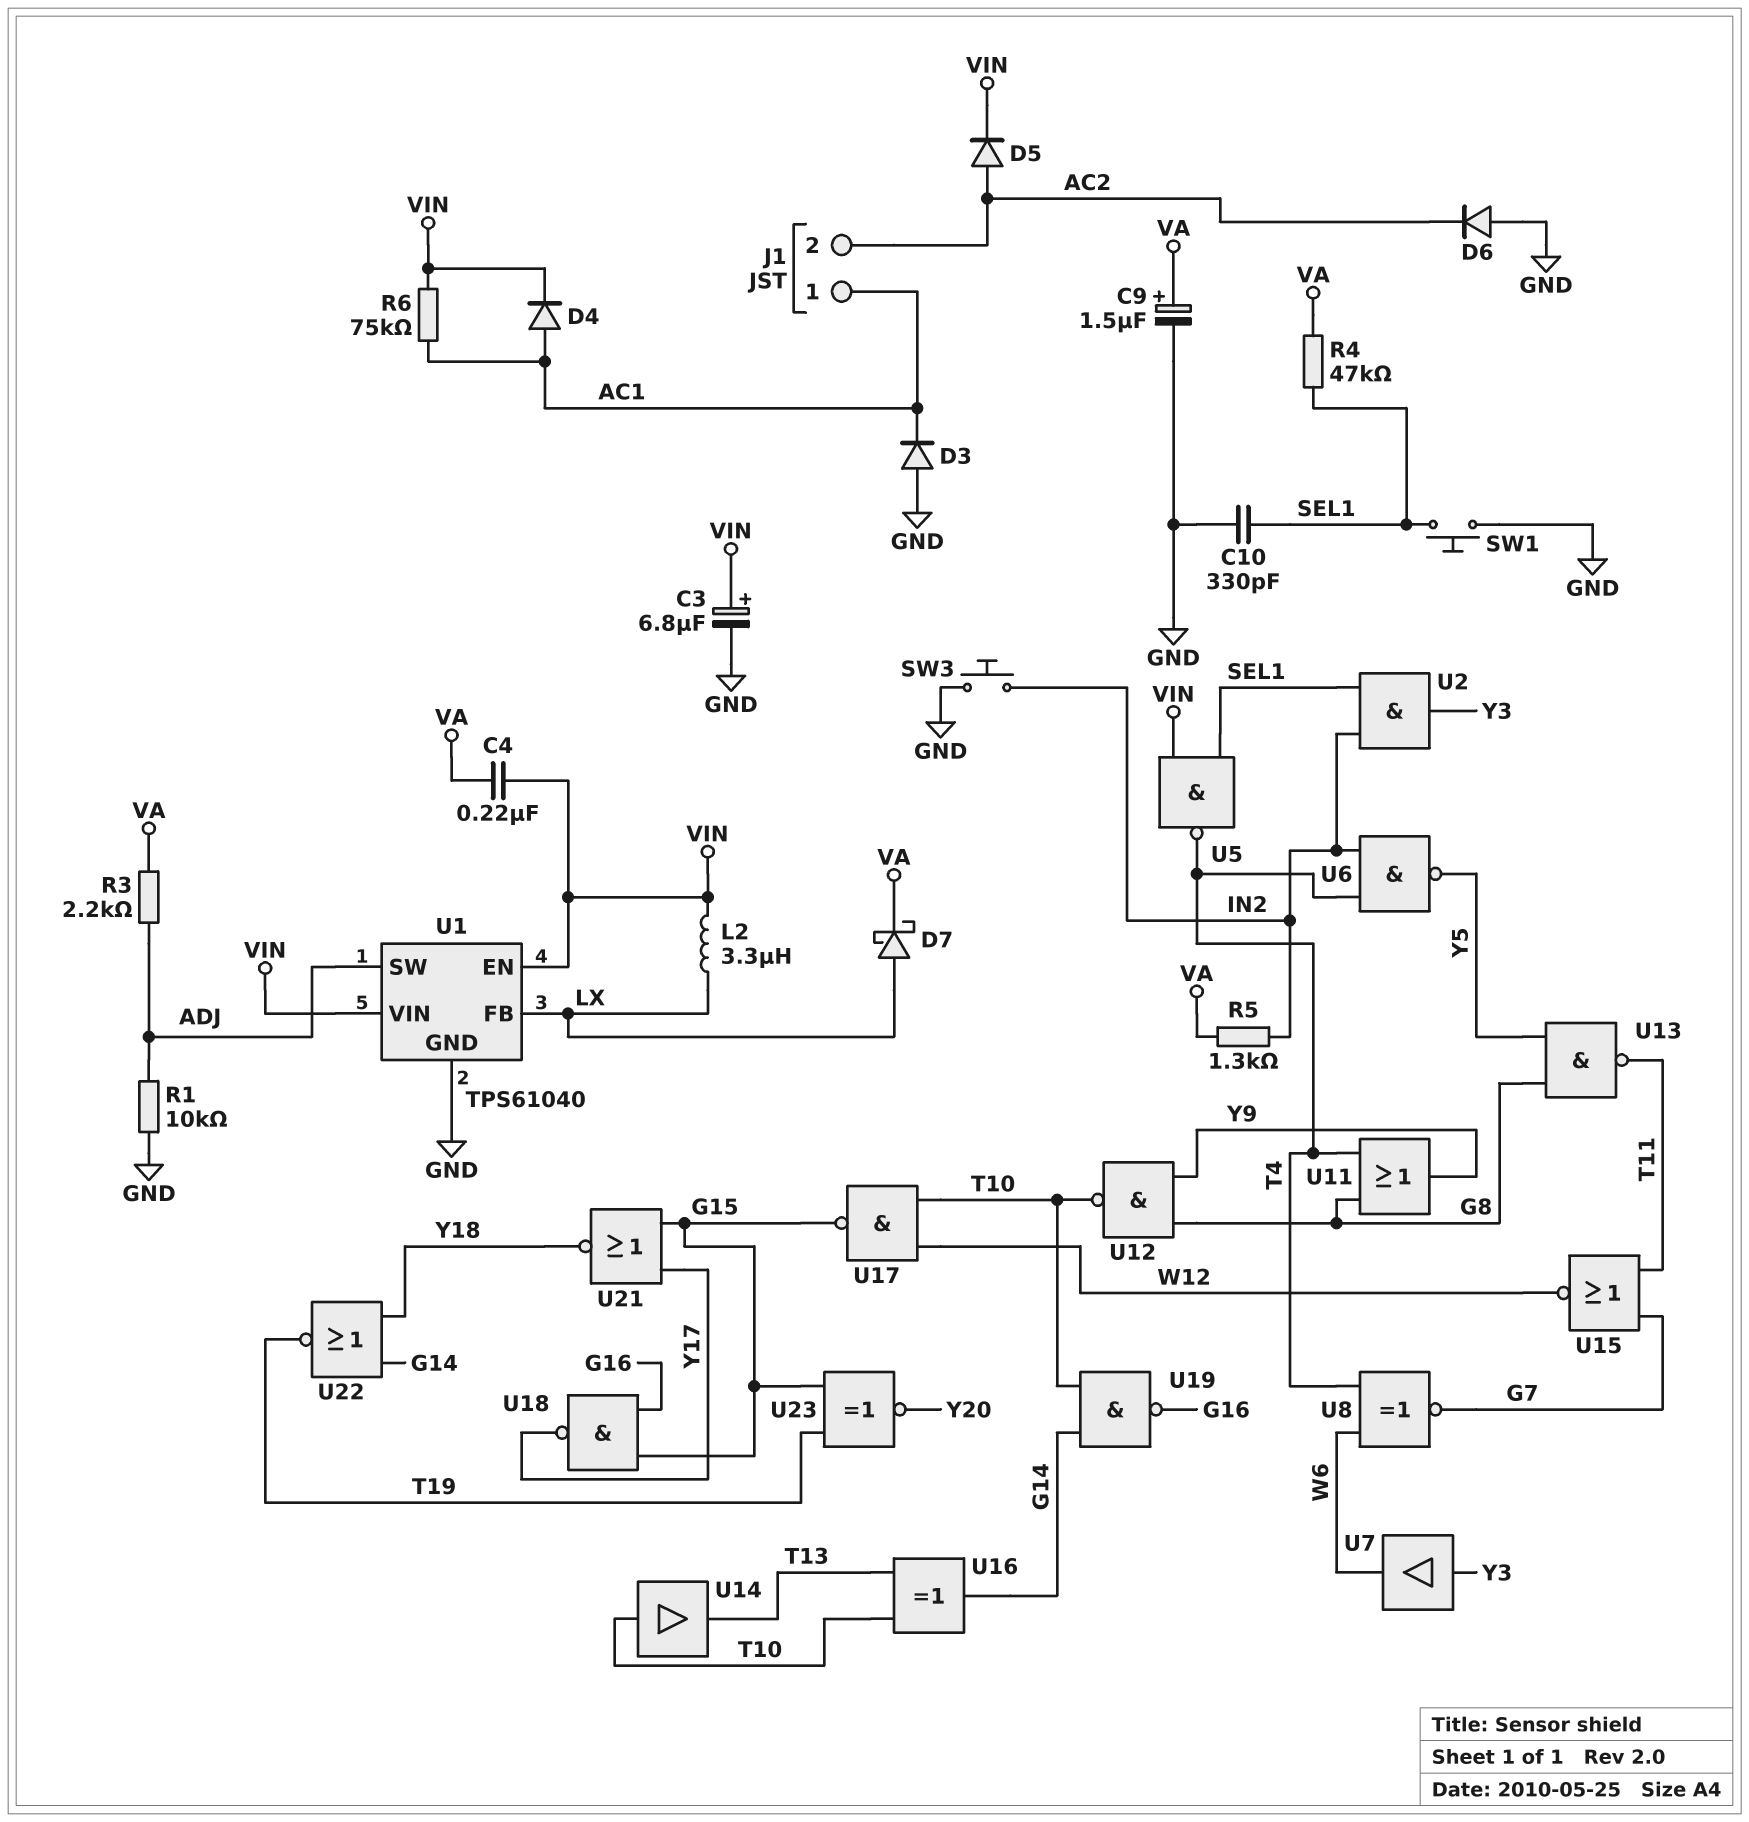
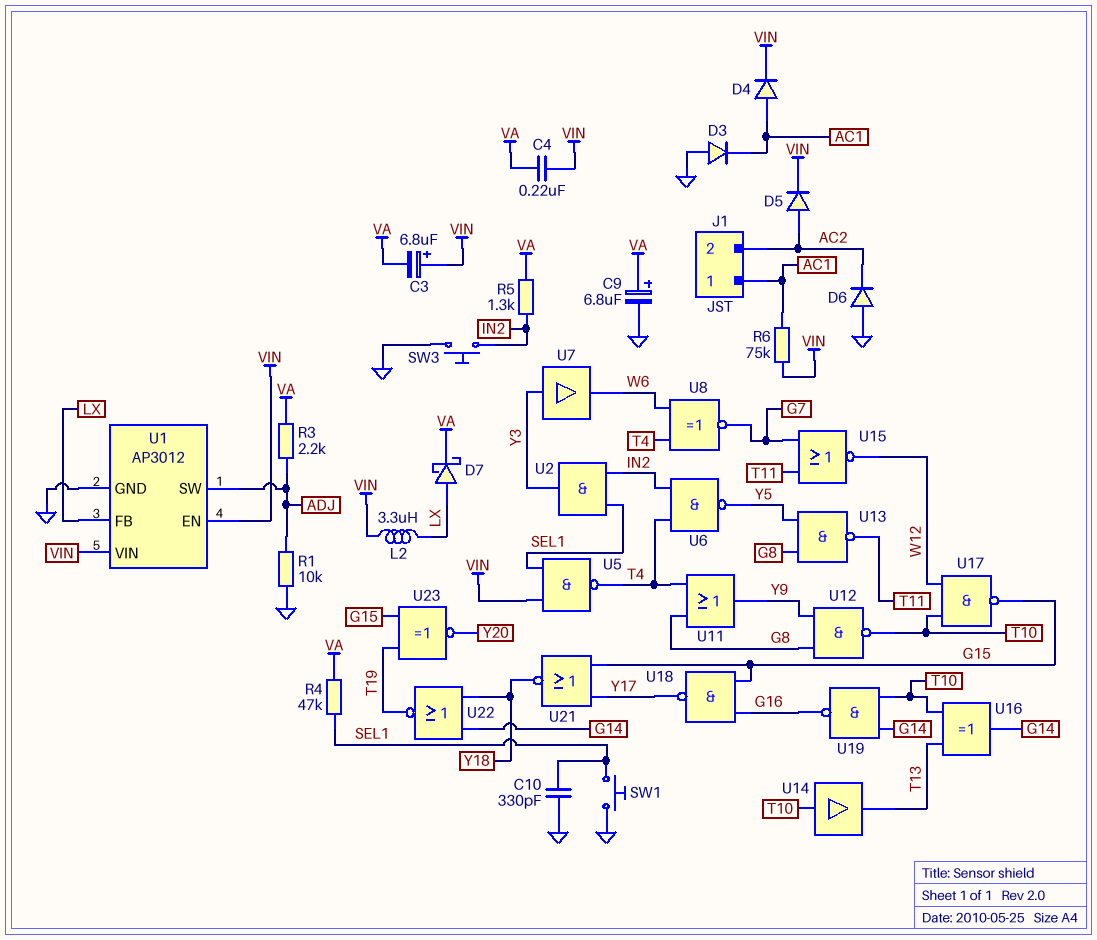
C3: 6.8uF (plus VIN, minus GND) -> 6.8uF (plus VIN, minus VA)
C9: 1.5uF (plus VA, minus GND) -> 6.8uF (plus VA, minus GND)
U1: TPS61040 -> AP3012

